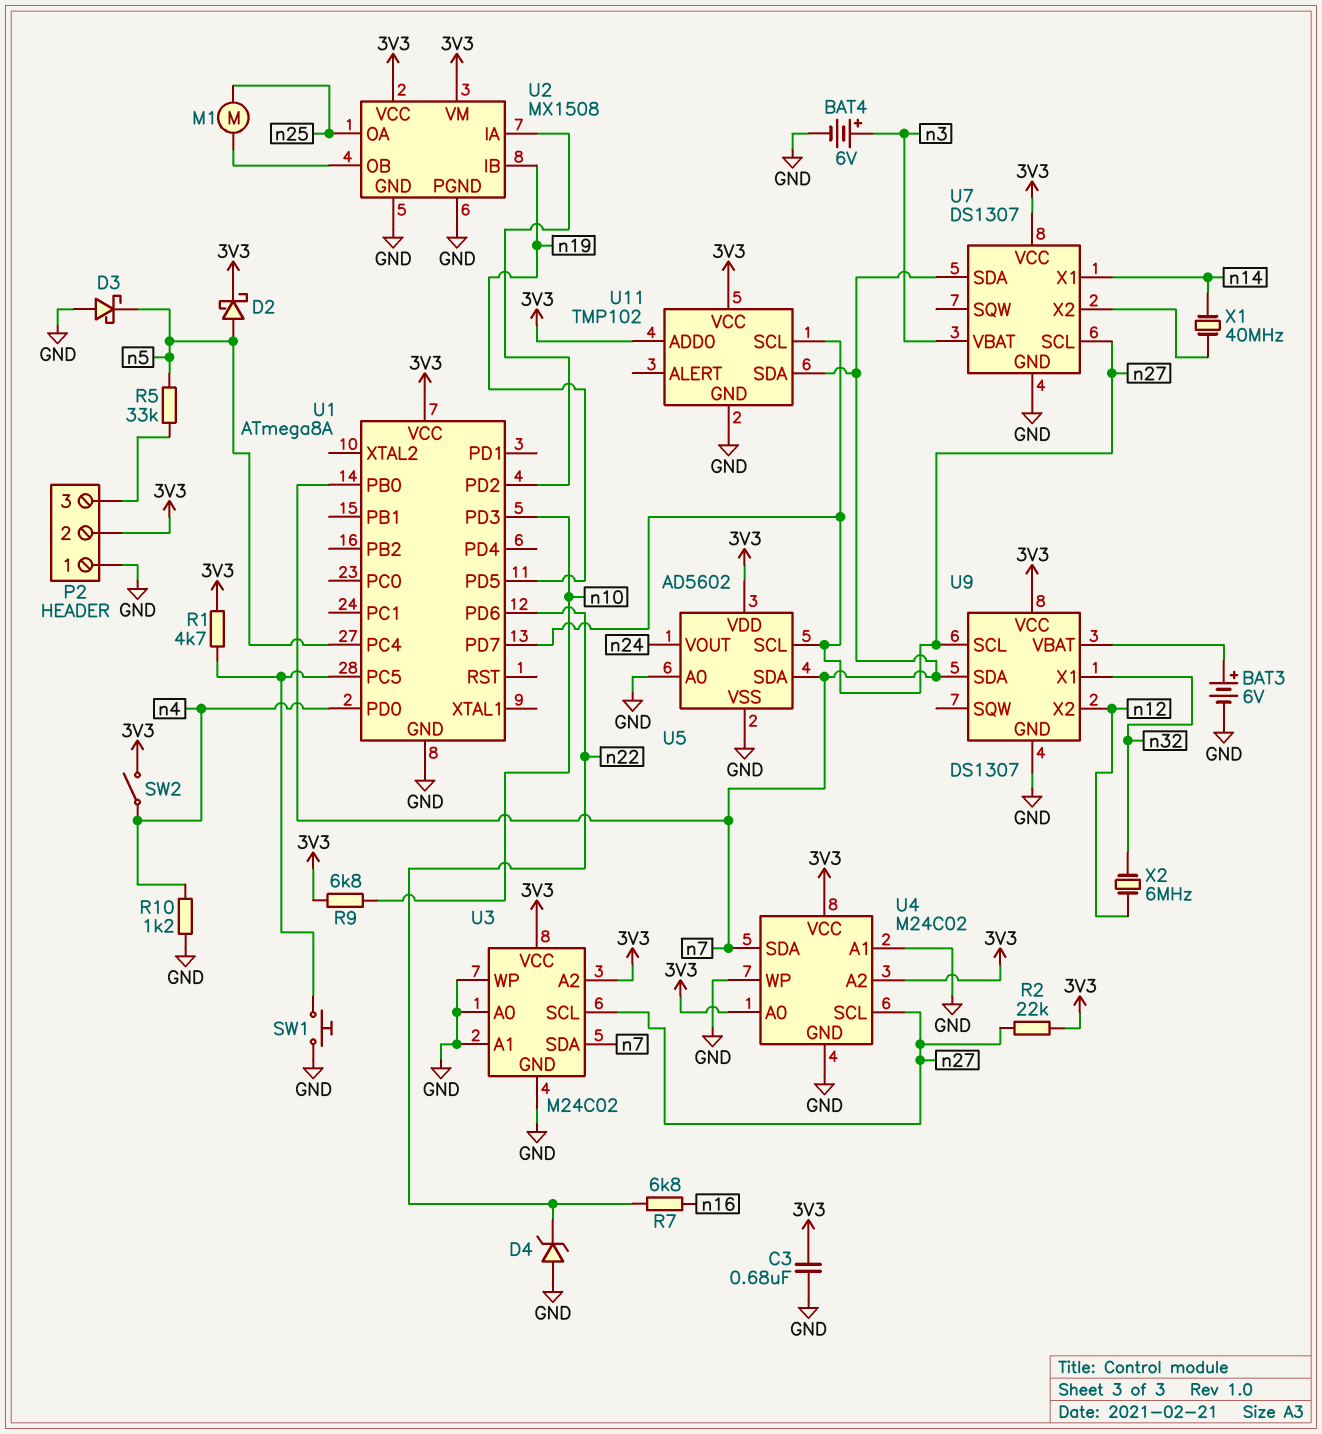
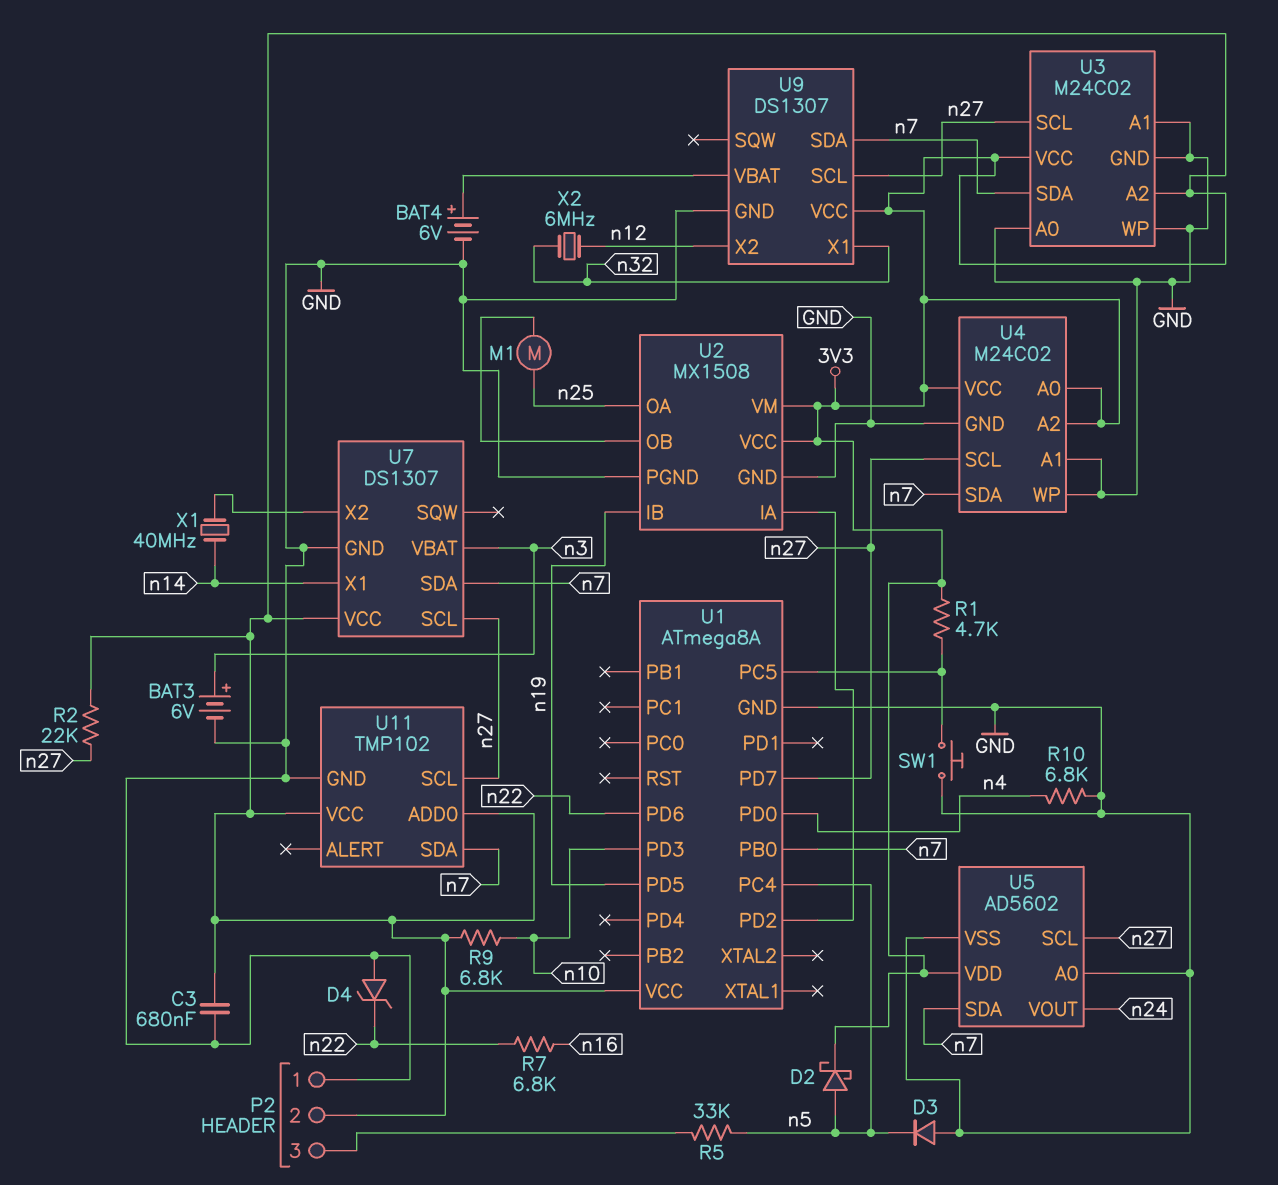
BAT3: 6V (plus U9/VBAT, minus GND) -> 6V (plus n3, minus GND)
BAT4: 6V (plus n3, minus GND) -> 6V (plus U9/VBAT, minus GND)
D3: schottky (A GND, K n5) -> diode (A GND, K n5)
R10: 1.2k (GND, n4) -> 6.8k (GND, n4)
SW2: switch (3V3, n4) -> none

